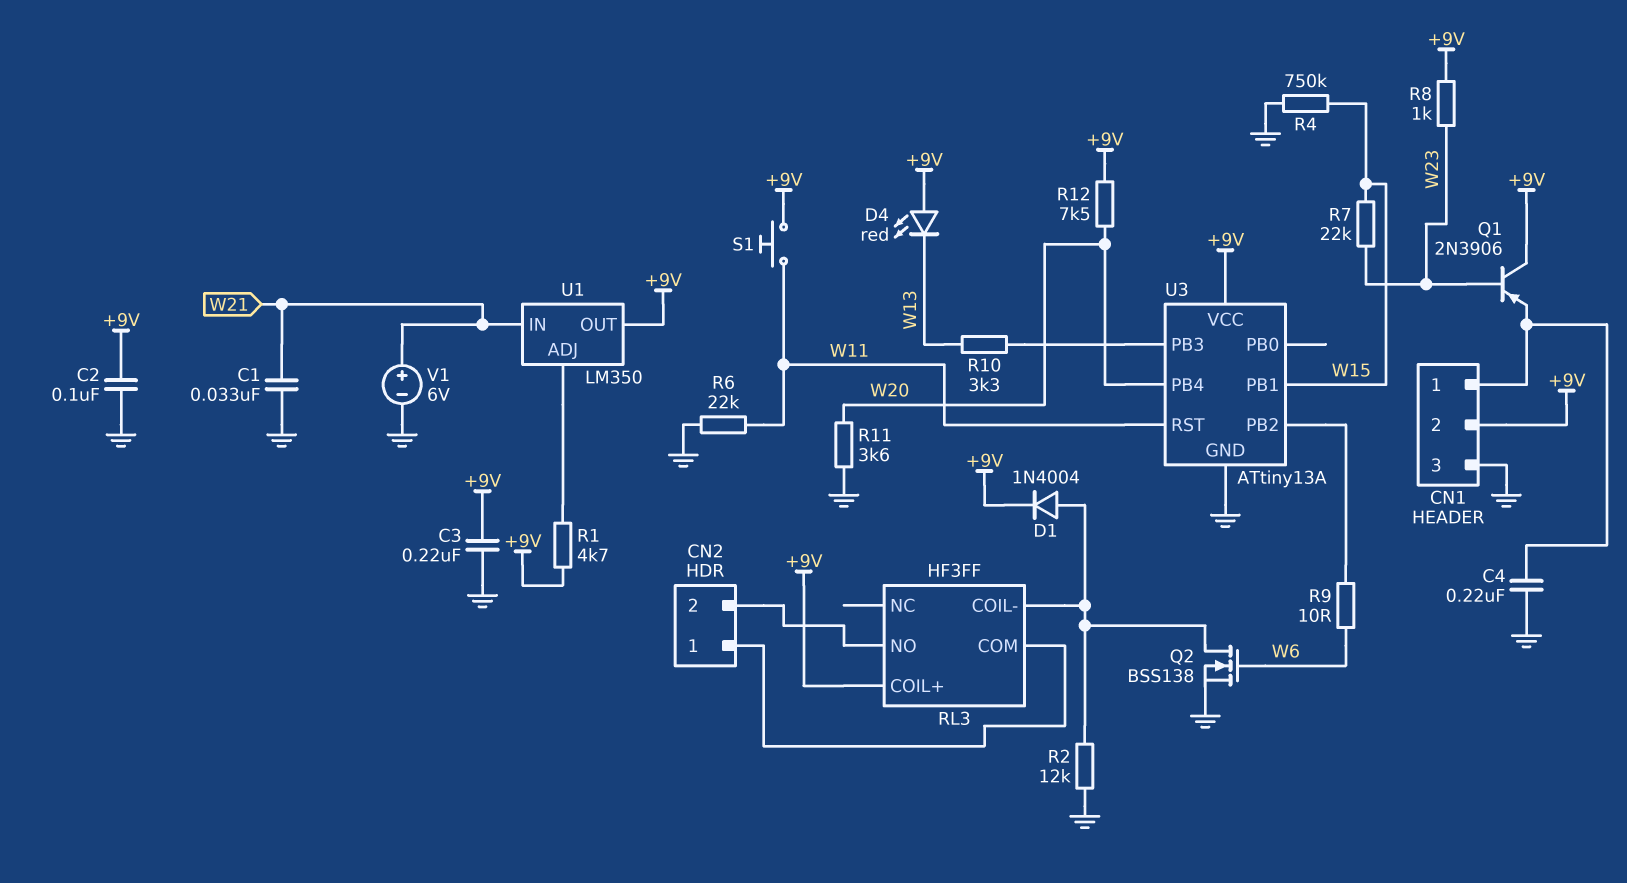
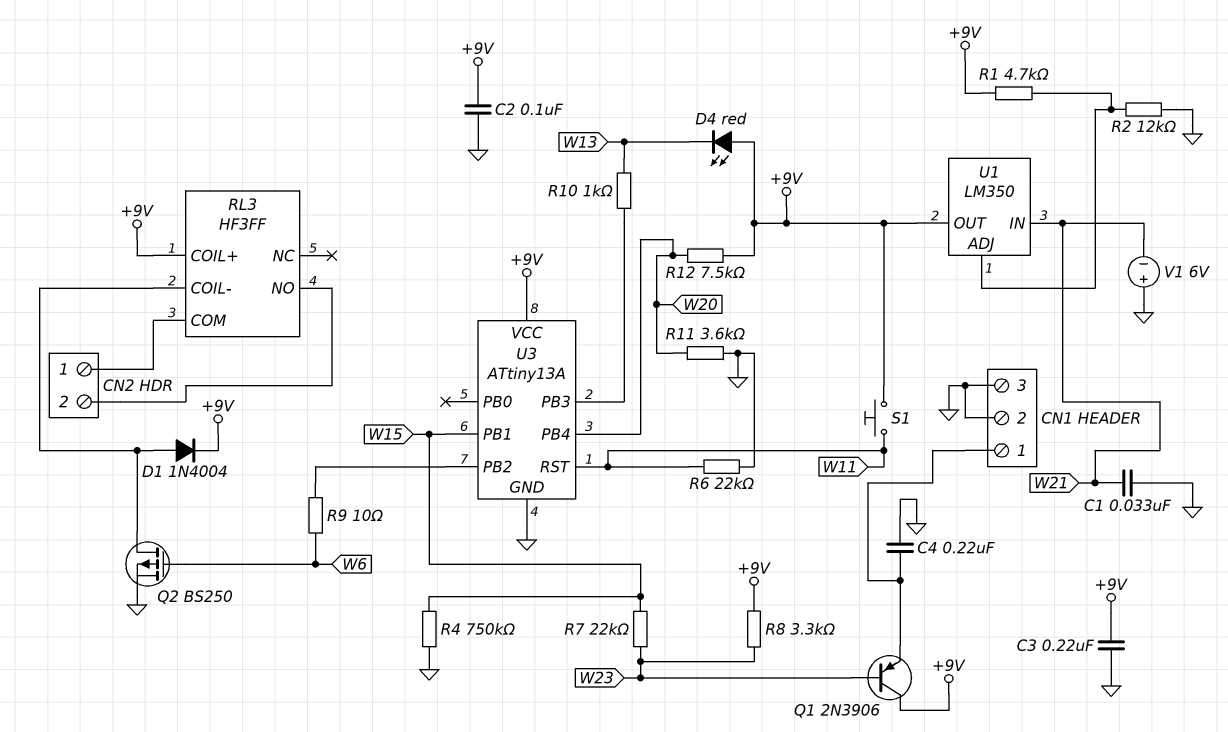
CN1 pin 2: +9V -> GND
Q2: NMOS BSS138 (G W6, D RL3/COIL-, S GND) -> PMOS BS250 (G W6, D RL3/COIL-, S GND)
R2: 12k (GND, RL3/COIL-) -> 12k (GND, U1/ADJ)
R8: 1k (+9V, W23) -> 3.3k (+9V, W23)
R10: 3.3k (U3/PB3, W13) -> 1k (U3/PB3, W13)
V1: 6V (plus W21, minus GND) -> 6V (plus GND, minus W21)

